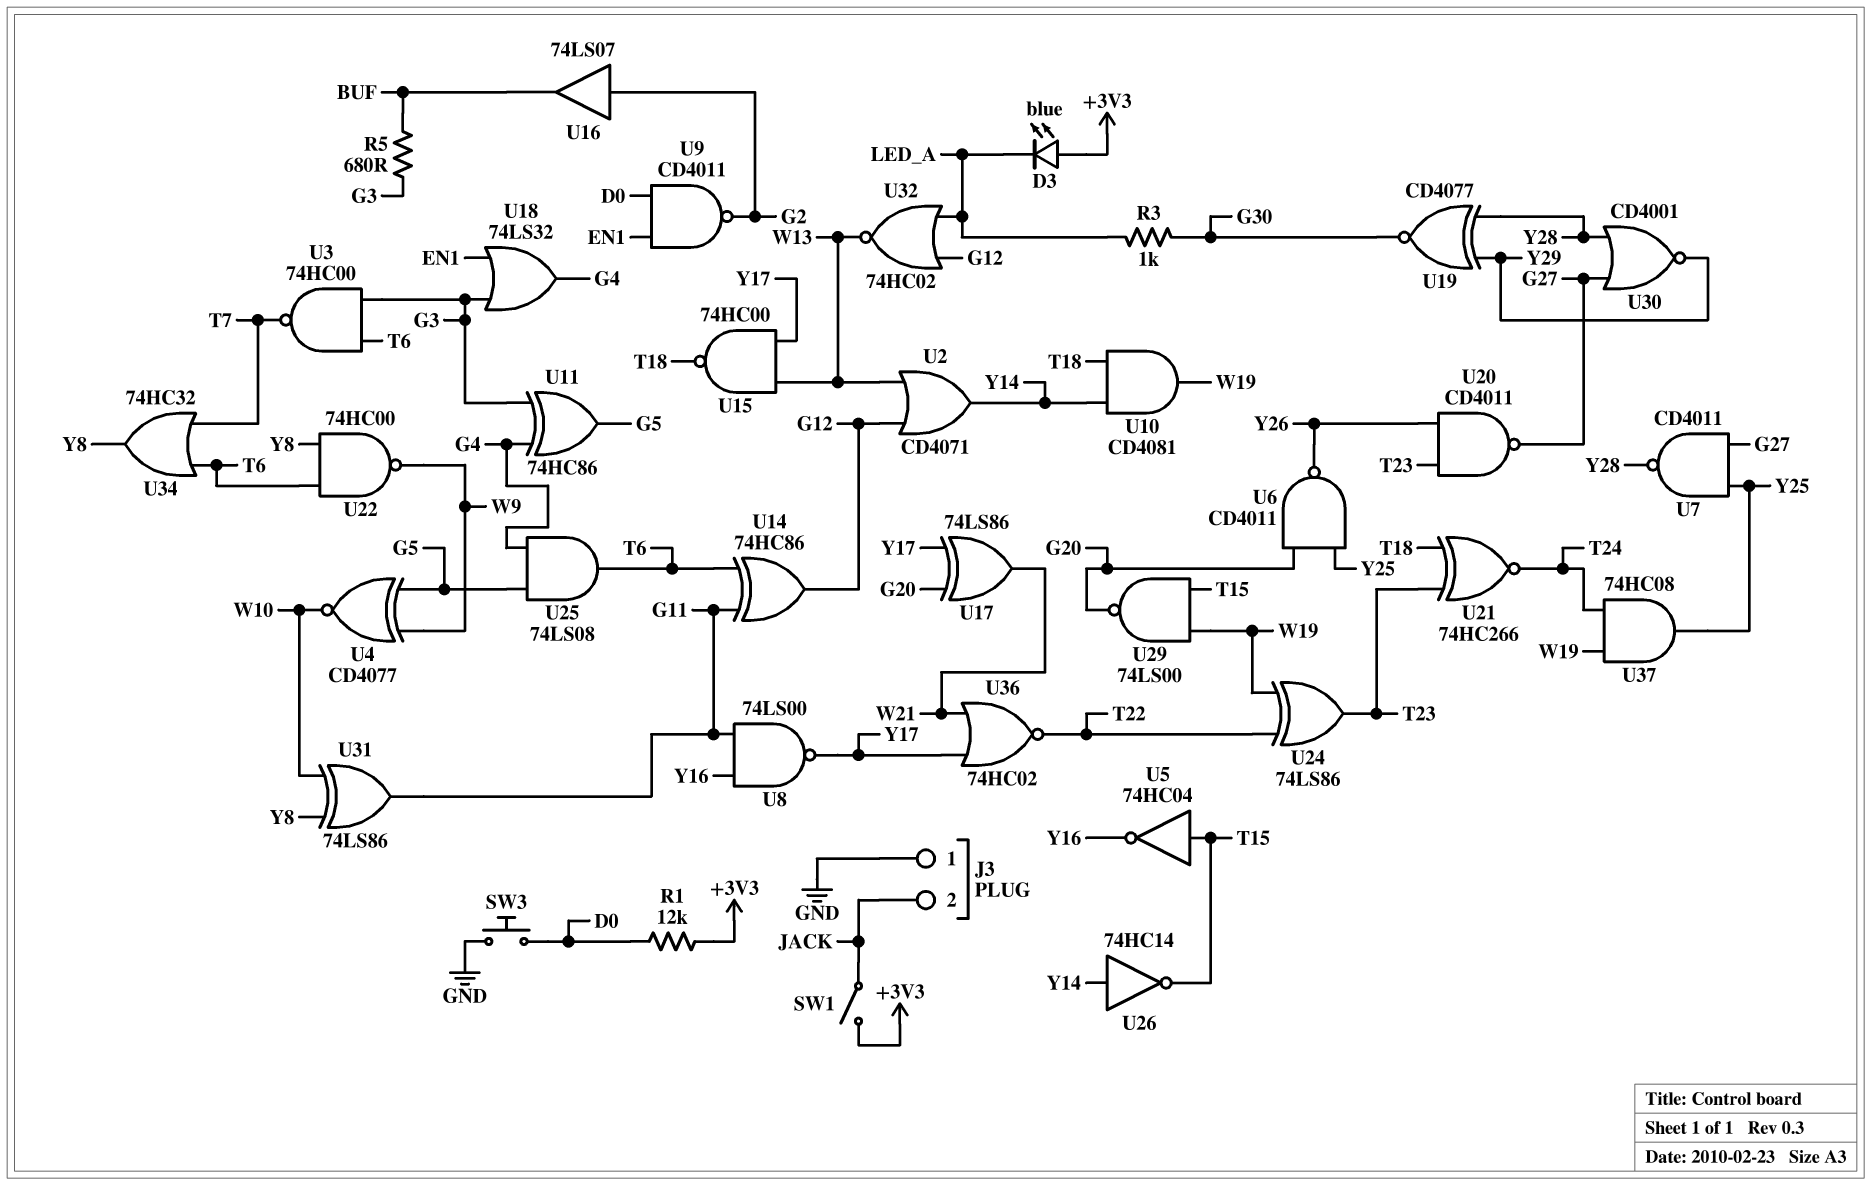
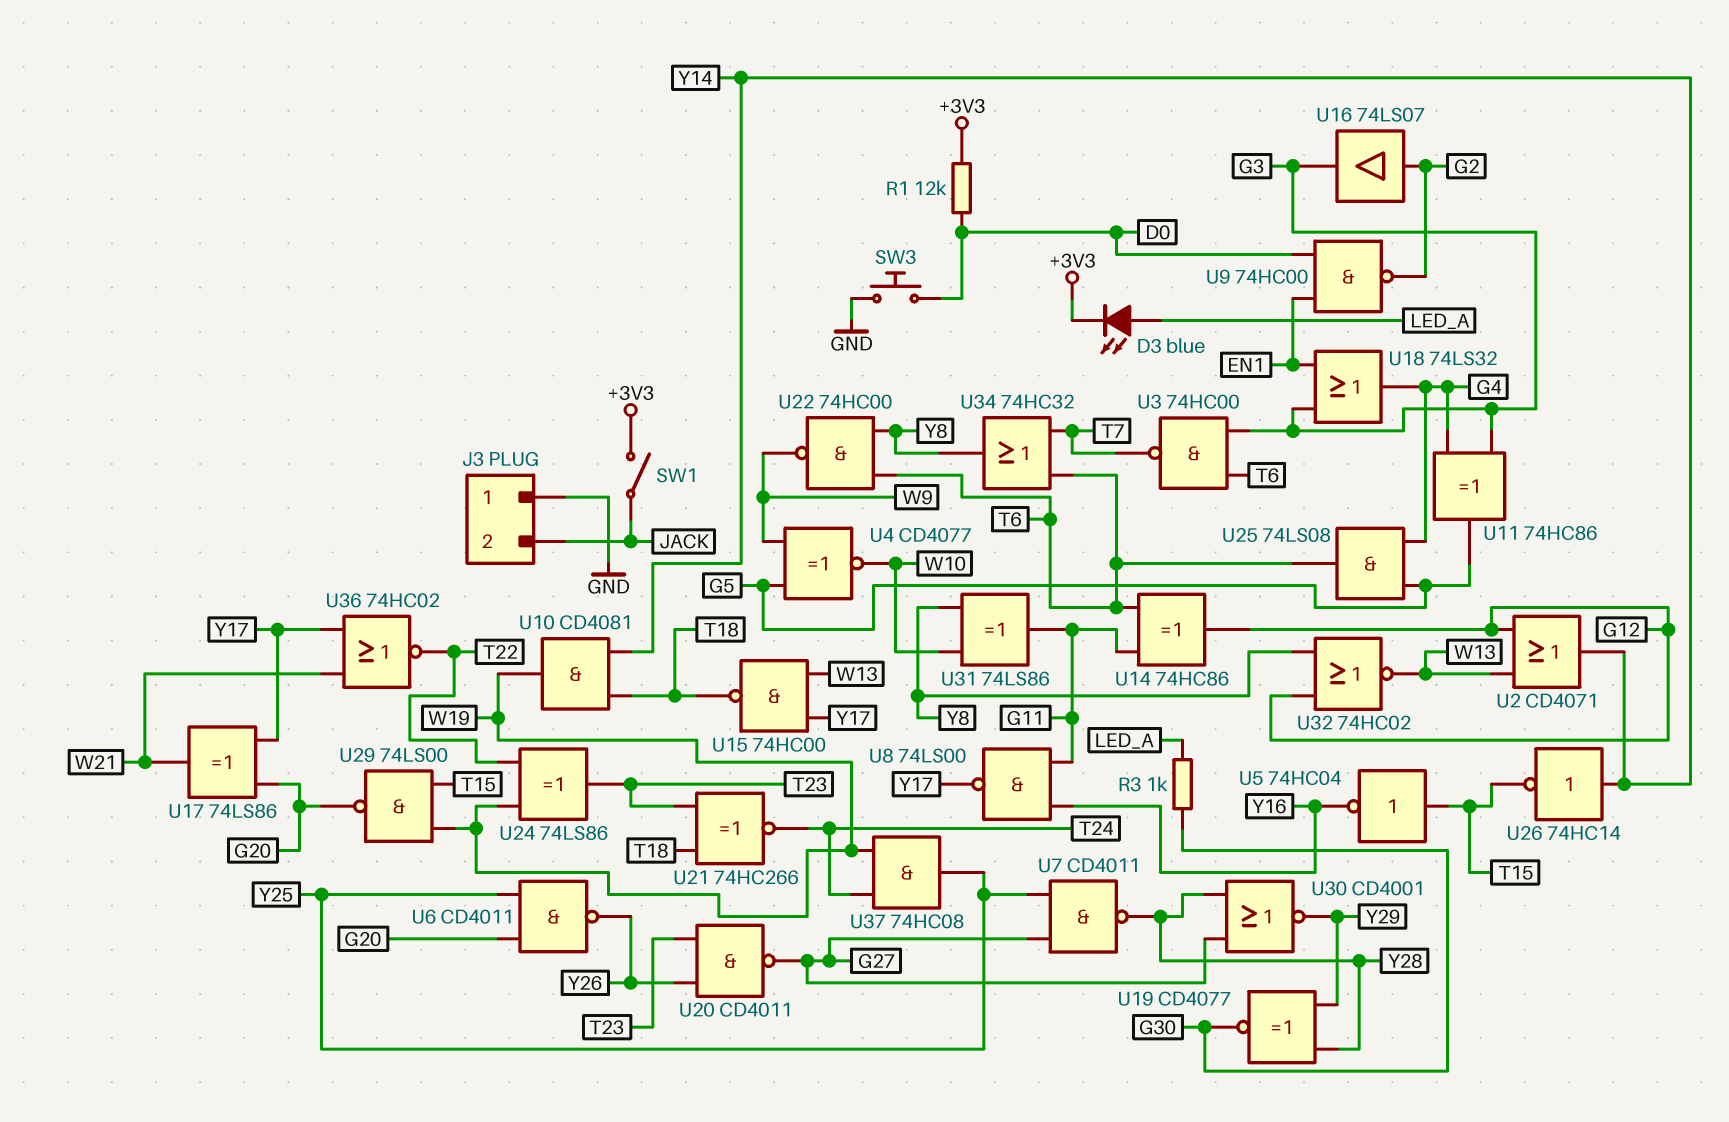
D3: LED blue (A +3V3, K LED_A) -> LED blue (A LED_A, K +3V3)
R5: 680 (BUF, G3) -> none
U9: NAND CD4011 (in D0, in EN1, out G2) -> NAND 74HC00 (in D0, in EN1, out G2)
U16: buffer 74LS07 (in G2, out BUF) -> buffer 74LS07 (in G2, out G3)
U32: NOR 74HC02 (in G12, in LED_A, out W13) -> NOR 74HC02 (in G12, in Y8, out W13)

